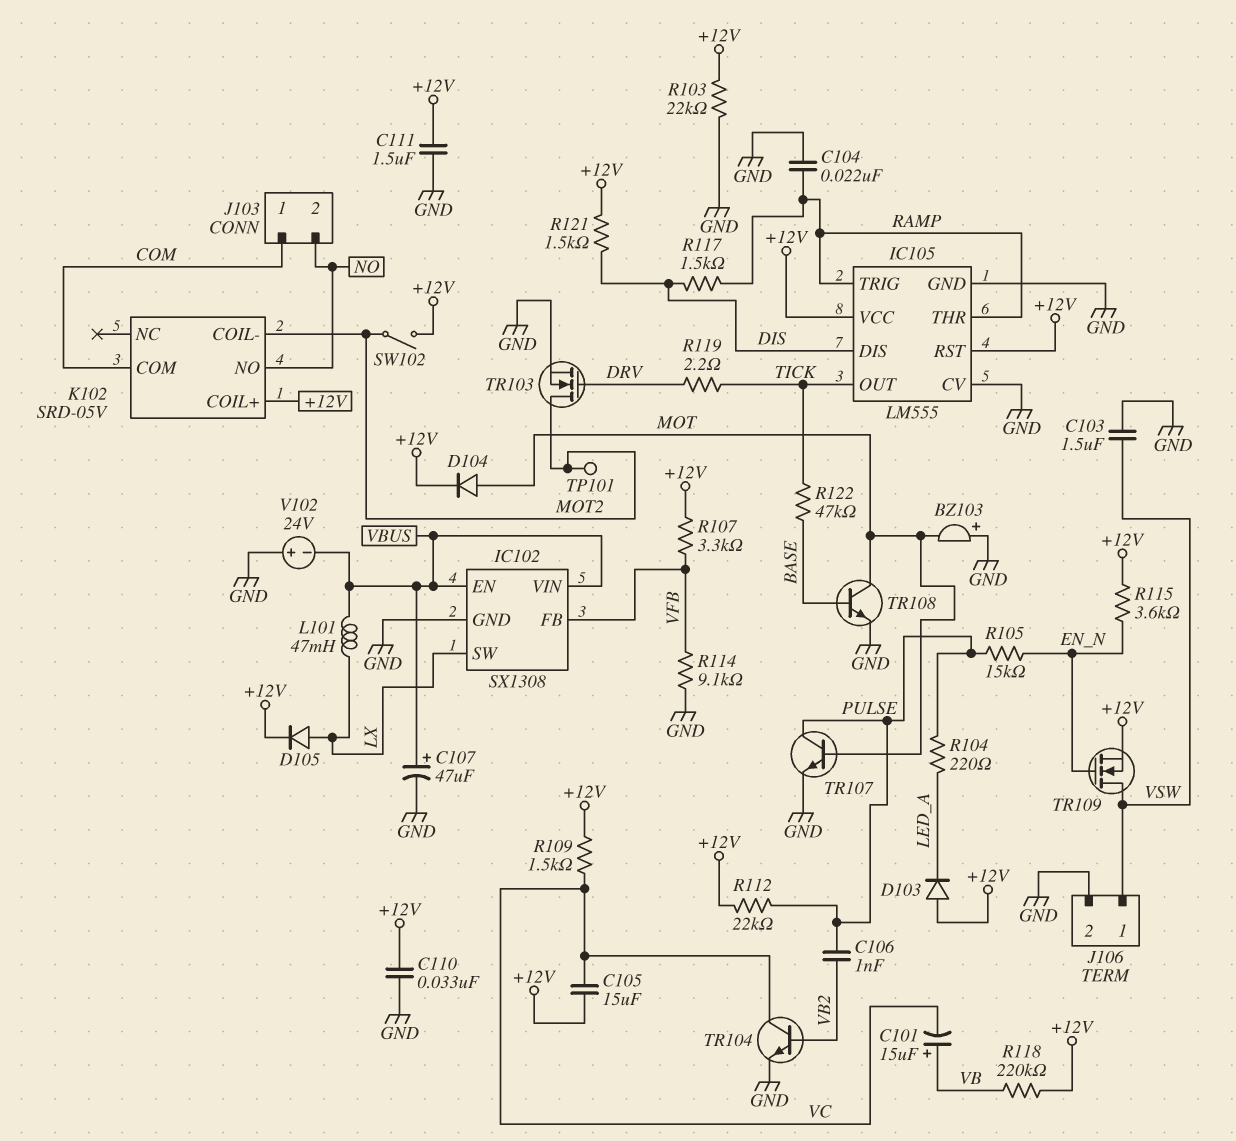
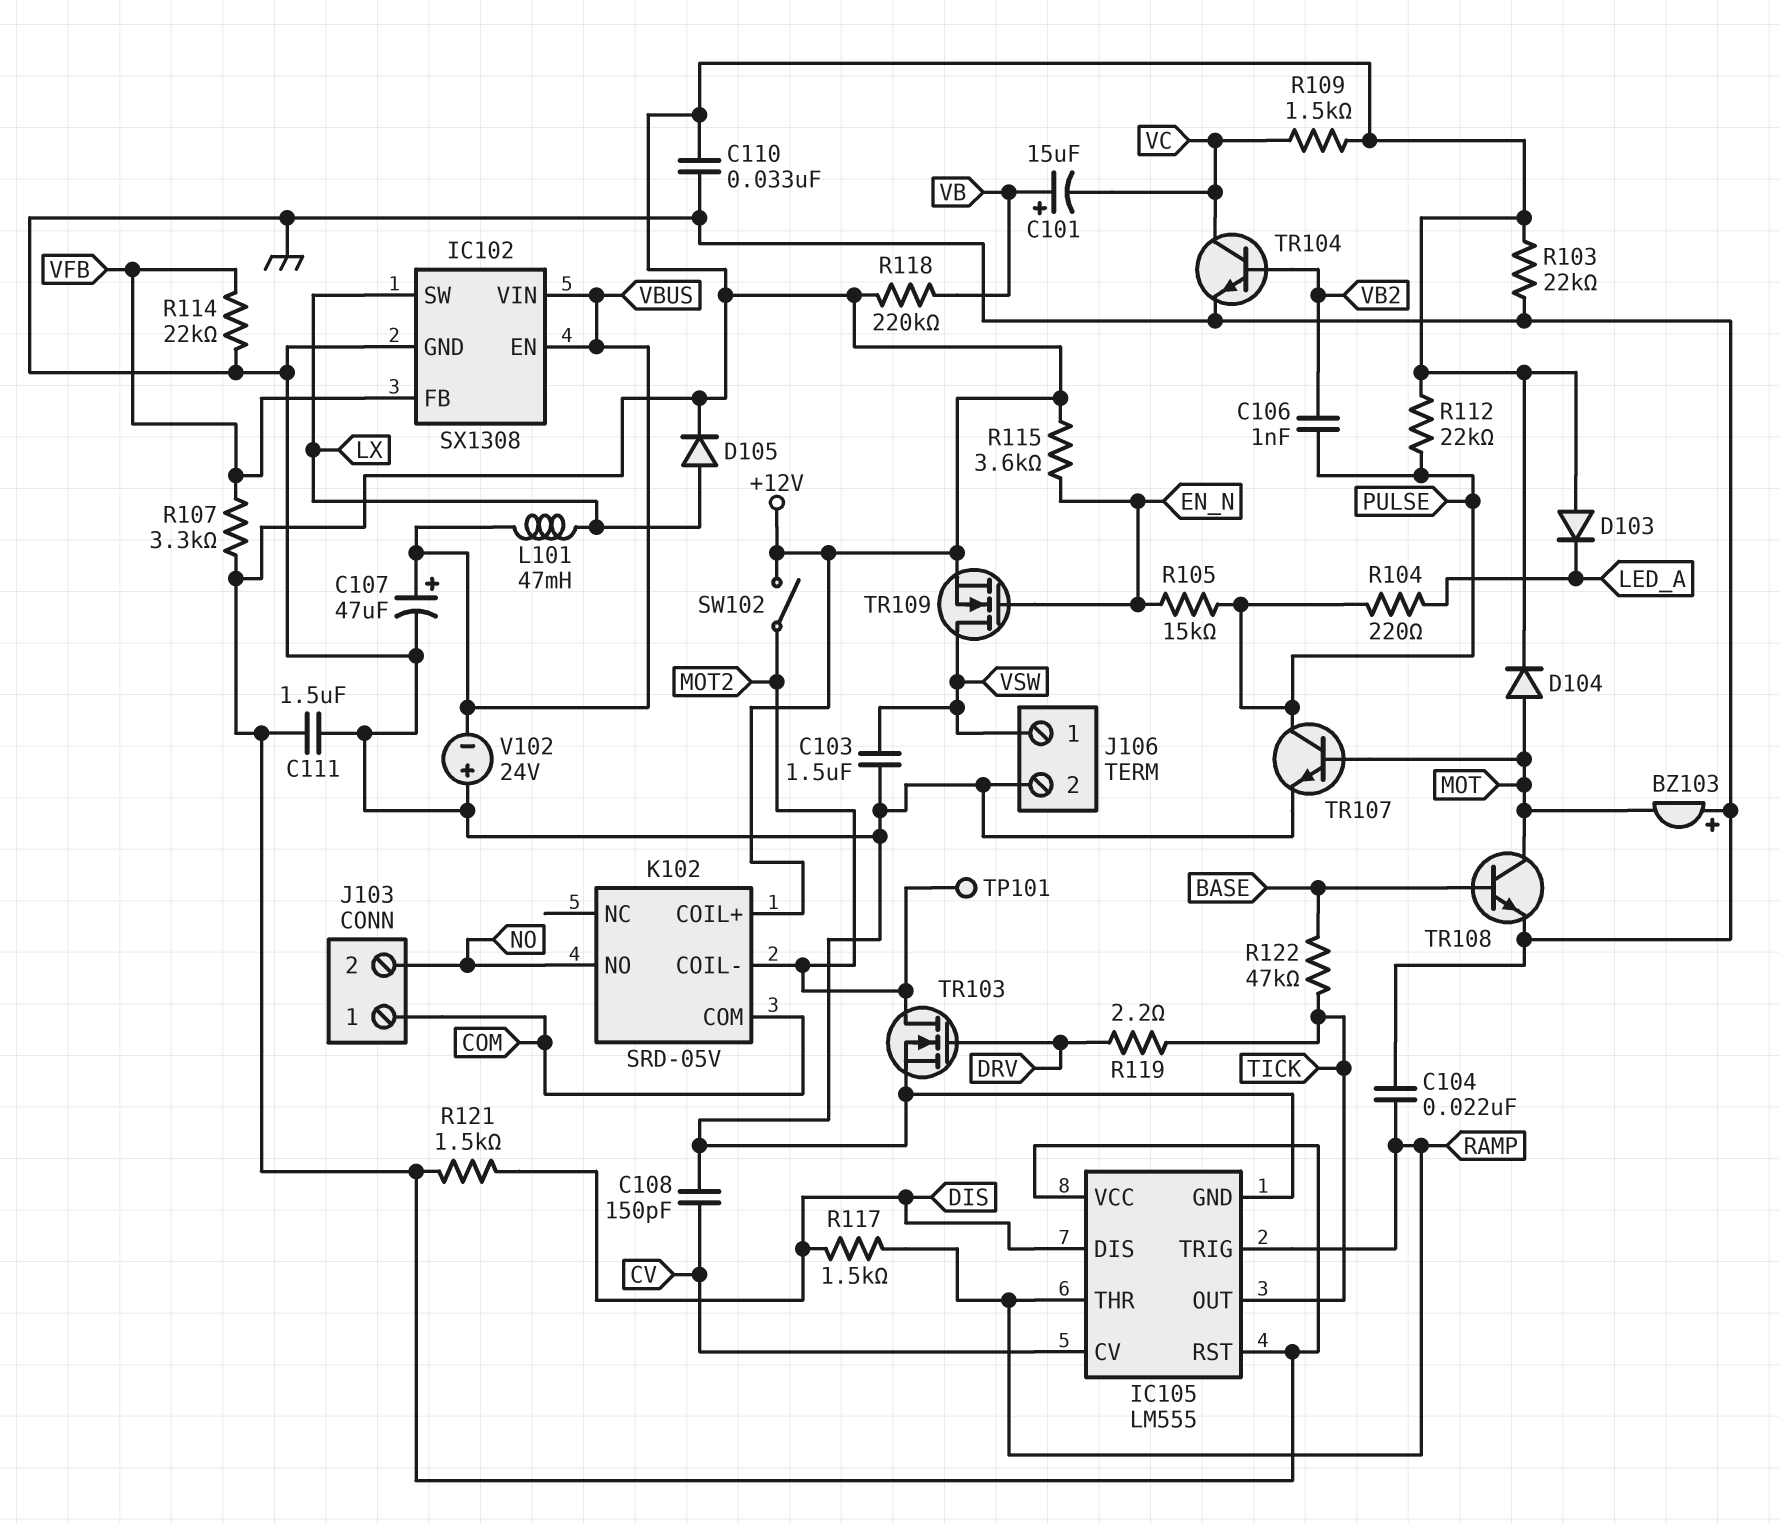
C105: 15uF (+12V, VC) -> none
C108: none -> 150pF (CV, GND)
IC105 pin CV: GND -> CV
R114: 9.1k (GND, VFB) -> 22k (GND, VFB)

